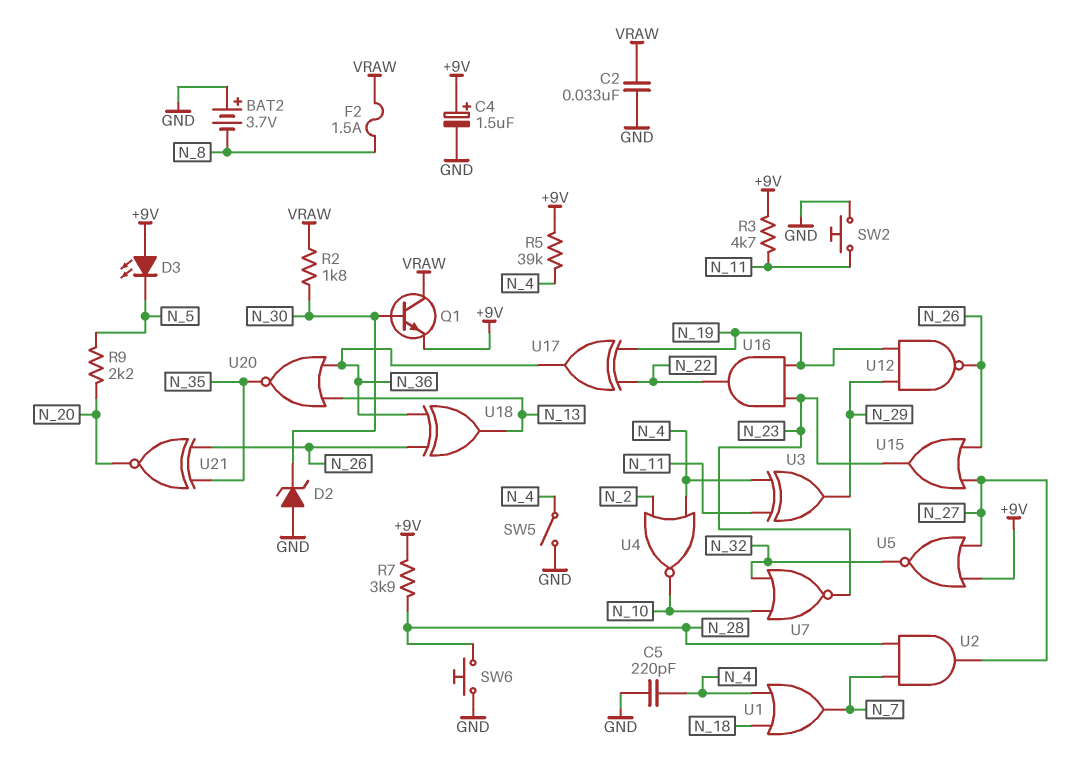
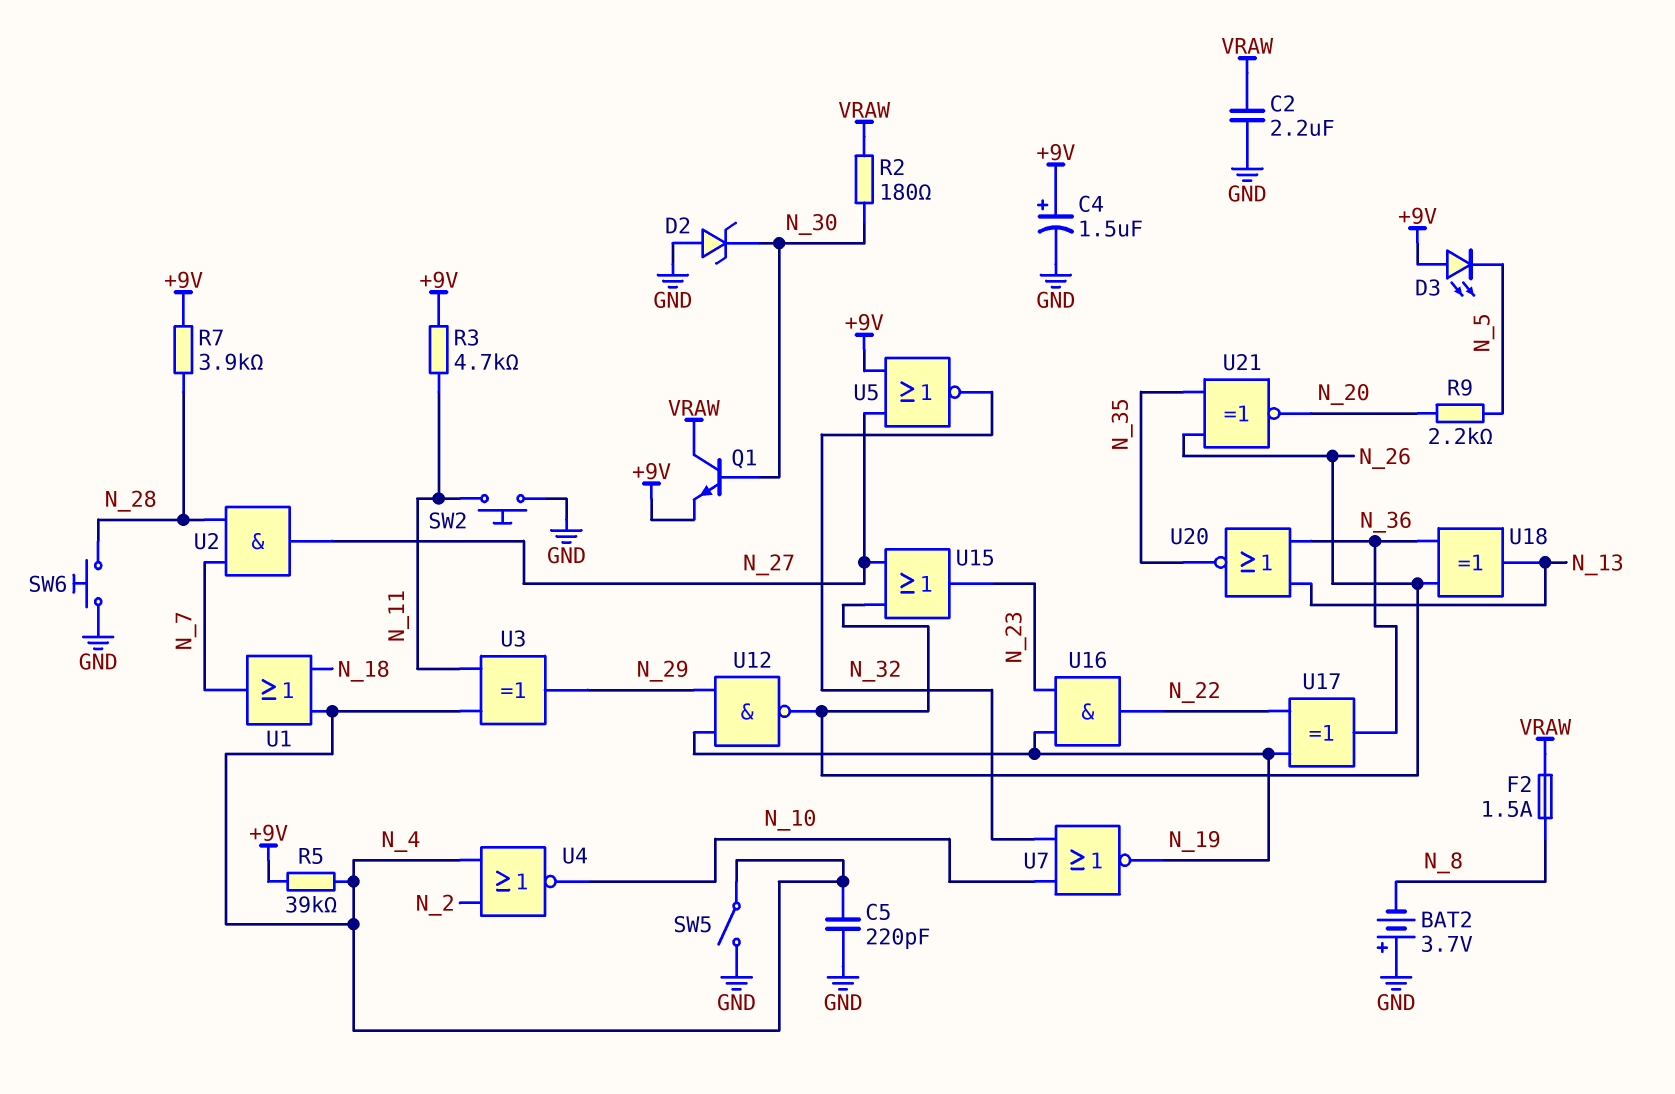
C2: 33nF (GND, VRAW) -> 2.2uF (GND, VRAW)
R2: 1.8k (N_30, VRAW) -> 180 (N_30, VRAW)
U7: NOR (in N_10, in N_32, out N_23) -> NOR (in N_10, in N_32, out N_19)

